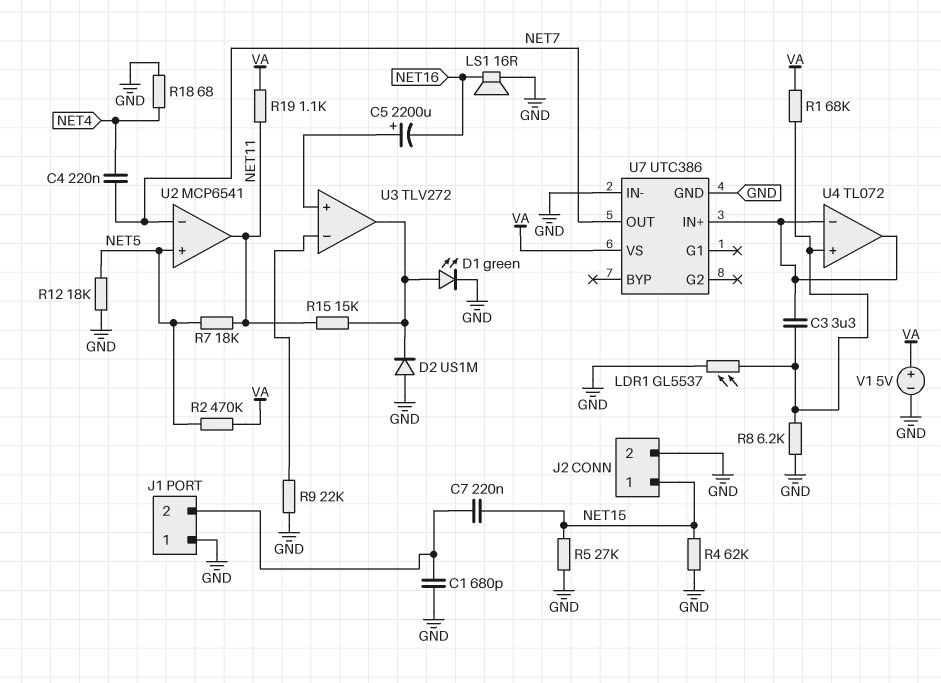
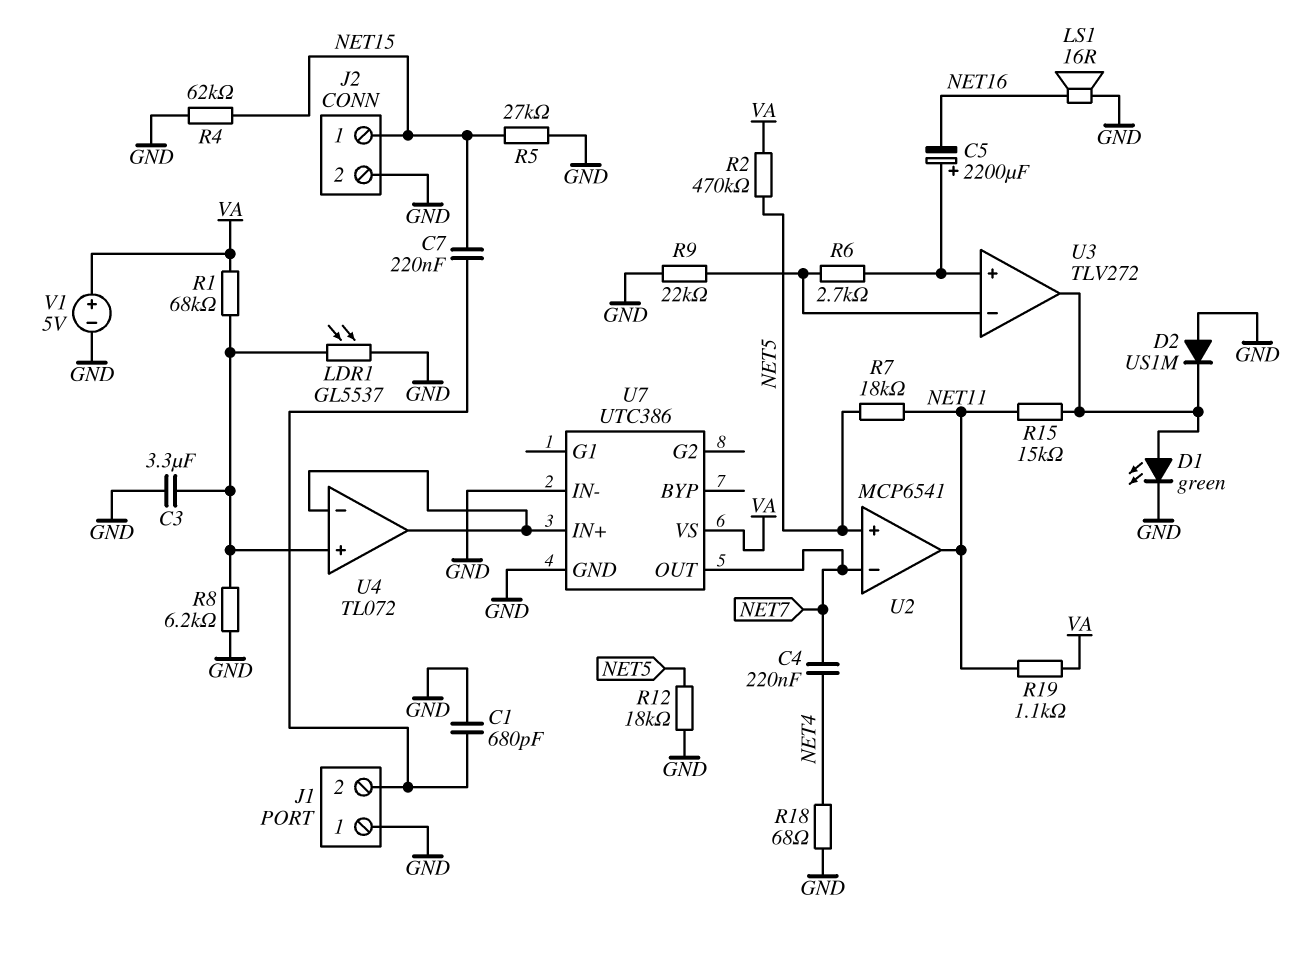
C3: 3.3uF (U4/in+, U4/in-) -> 3.3uF (GND, U4/in+)
R6: none -> 2.7k (U3/in+, U3/in-)

